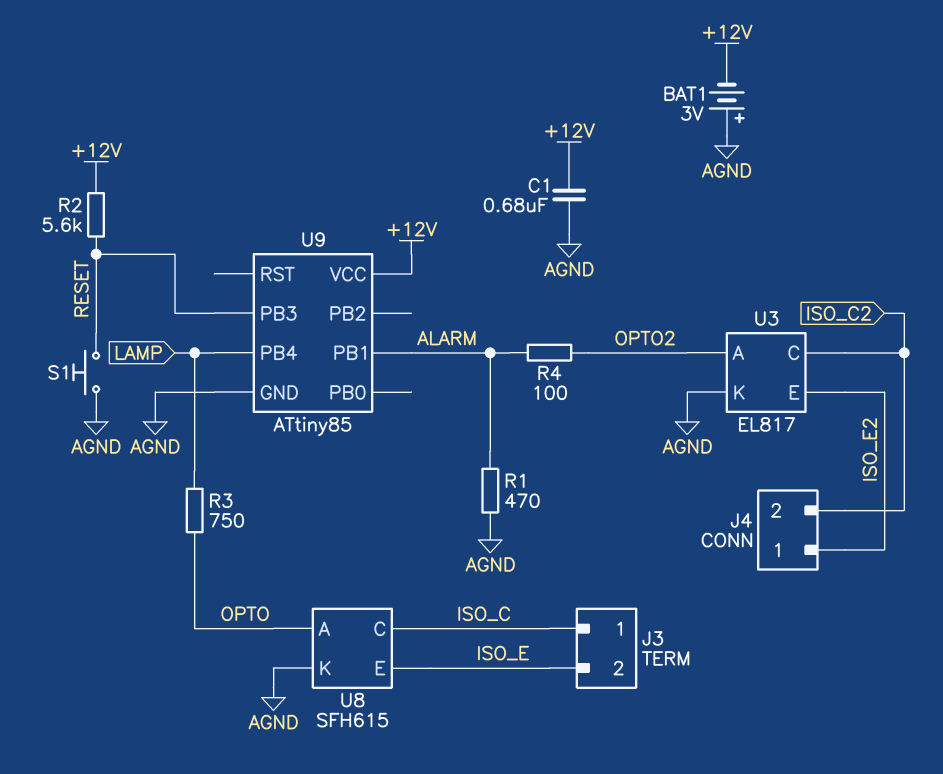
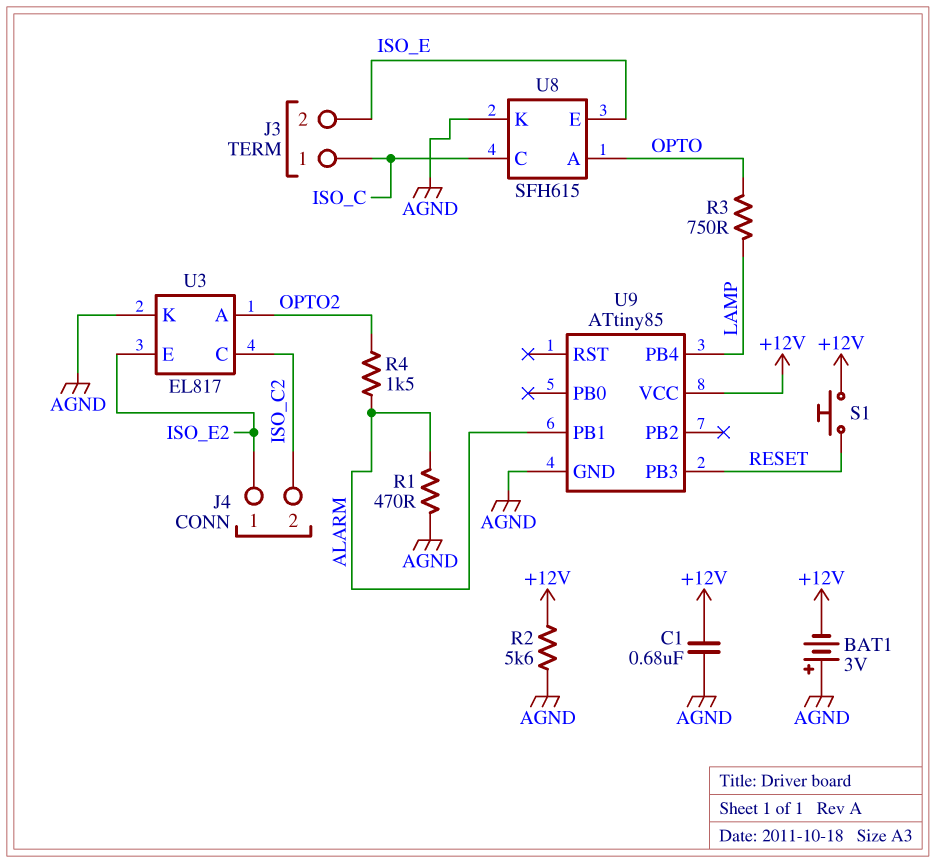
R2: 5.6k (+12V, RESET) -> 5.6k (+12V, AGND)
R4: 100 (ALARM, OPTO2) -> 1.5k (ALARM, OPTO2)
S1: button (AGND, RESET) -> button (+12V, RESET)

